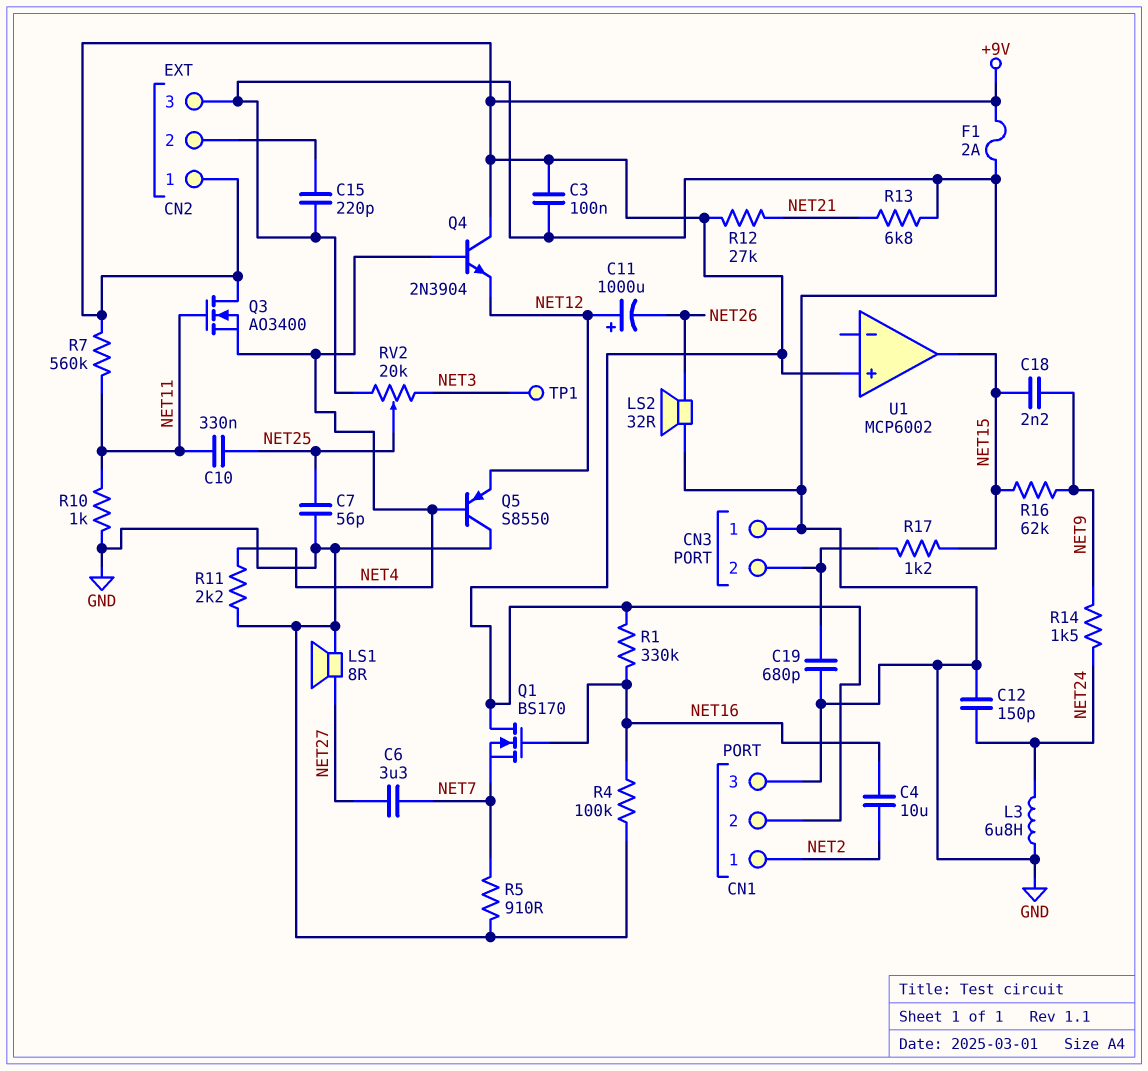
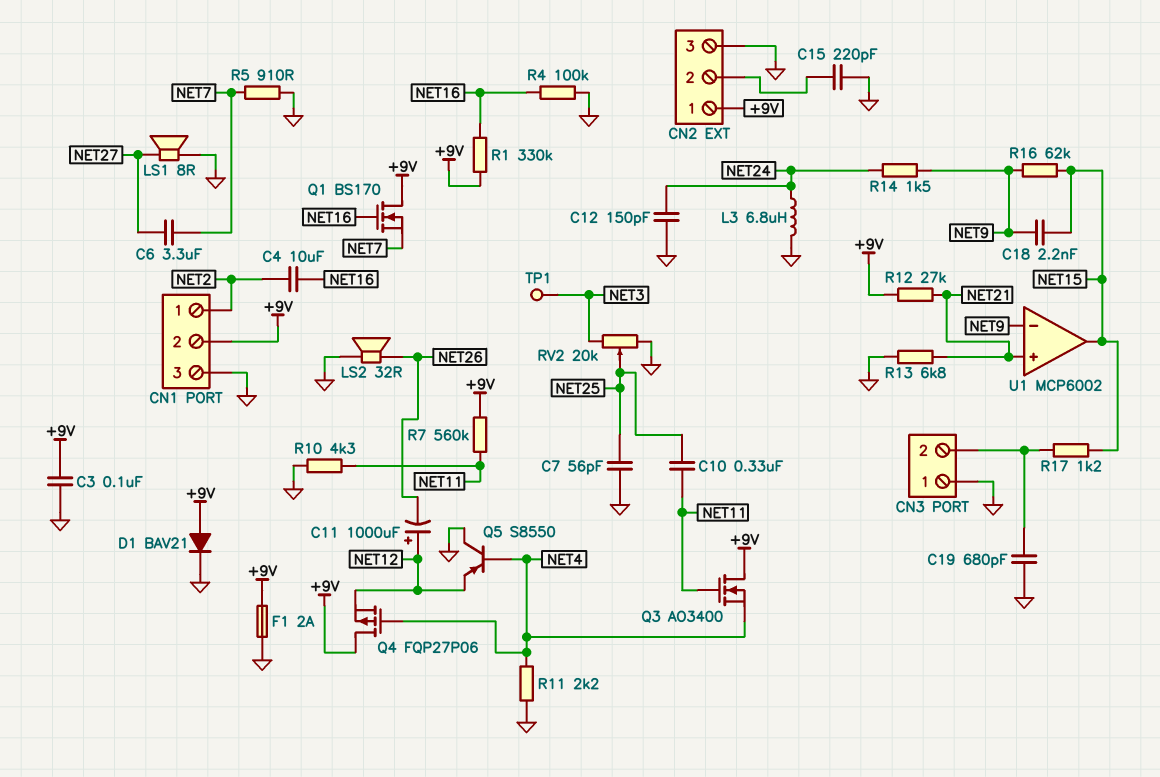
D1: none -> diode BAV21 (A +9V, K GND)
Q4: NPN 2N3904 (B NET4, C +9V, E NET12) -> PMOS FQP27P06 (G NET4, D +9V, S NET12)
R10: 1k (GND, NET11) -> 4.3k (GND, NET11)
U1 pin in+: +9V -> NET21
U1 pin in-: none -> NET9

